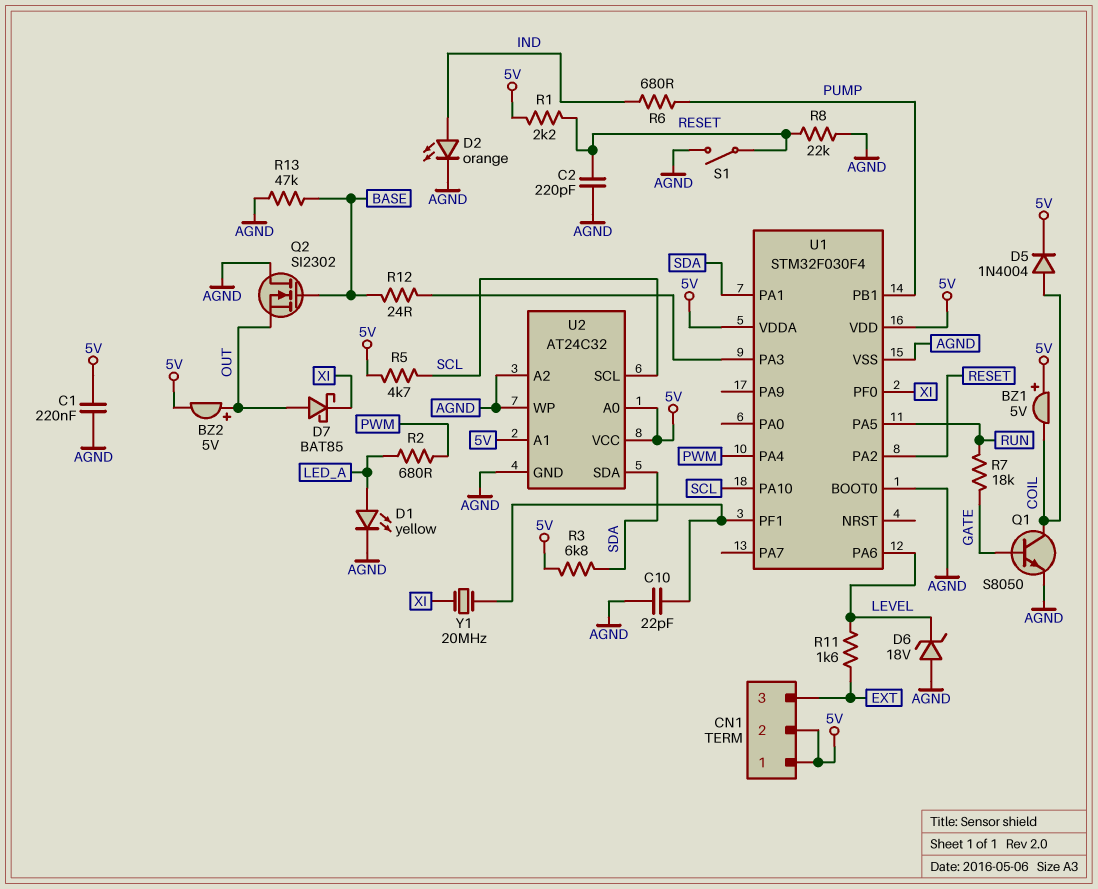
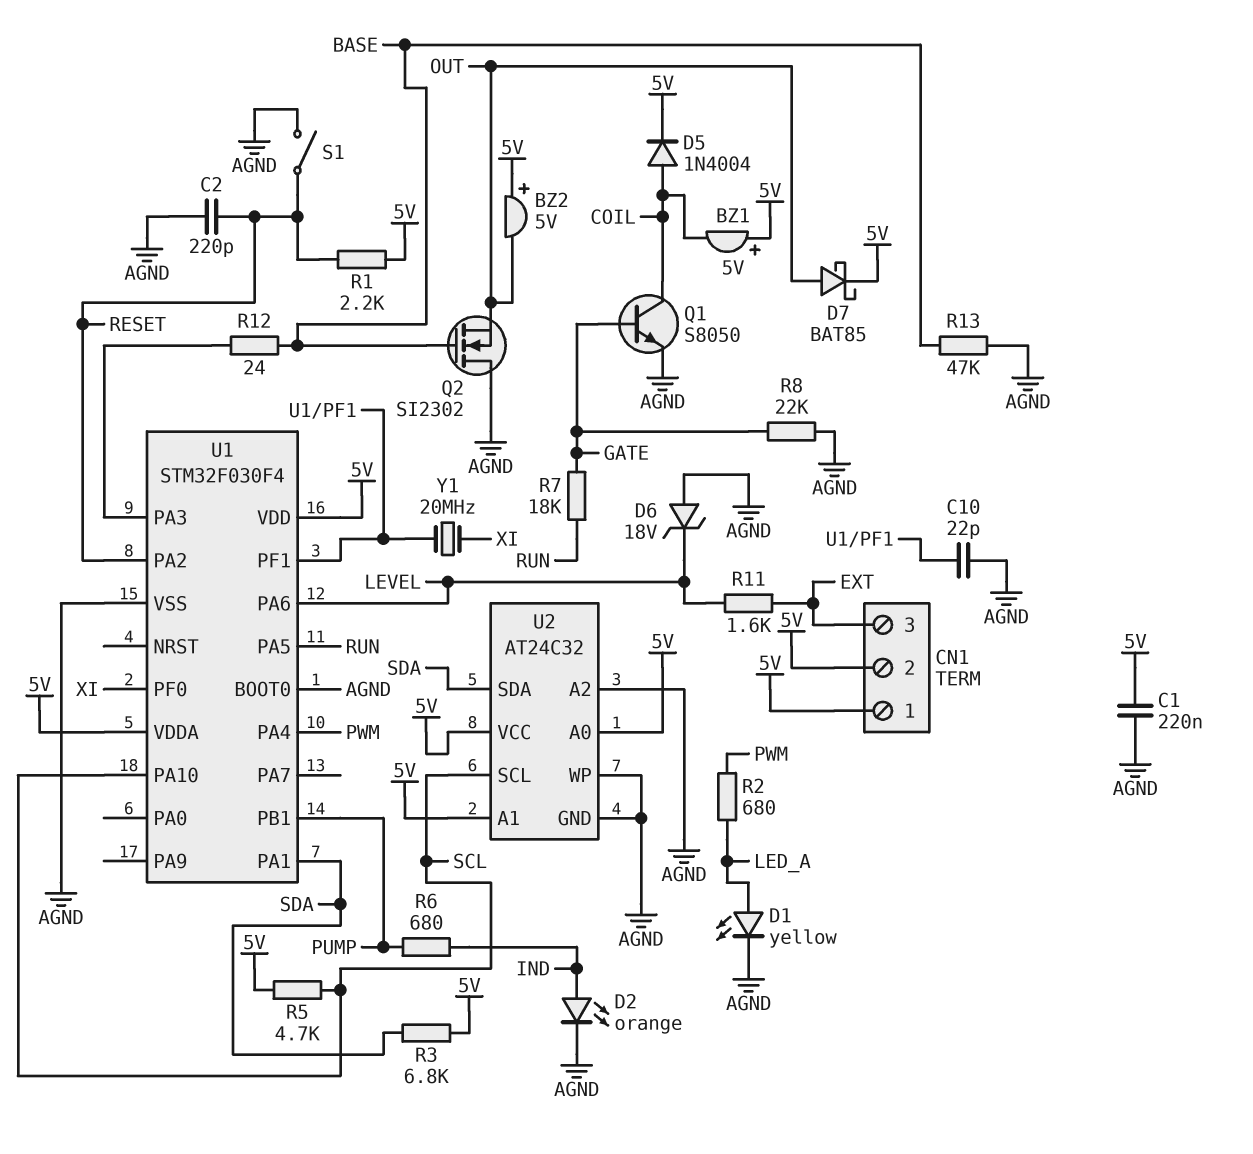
BZ2: buzzer 5V (plus OUT, minus 5V) -> buzzer 5V (plus 5V, minus OUT)
D7: schottky BAT85 (A OUT, K XI) -> schottky BAT85 (A OUT, K 5V)
R8: 22k (AGND, RESET) -> 22k (AGND, GATE)

